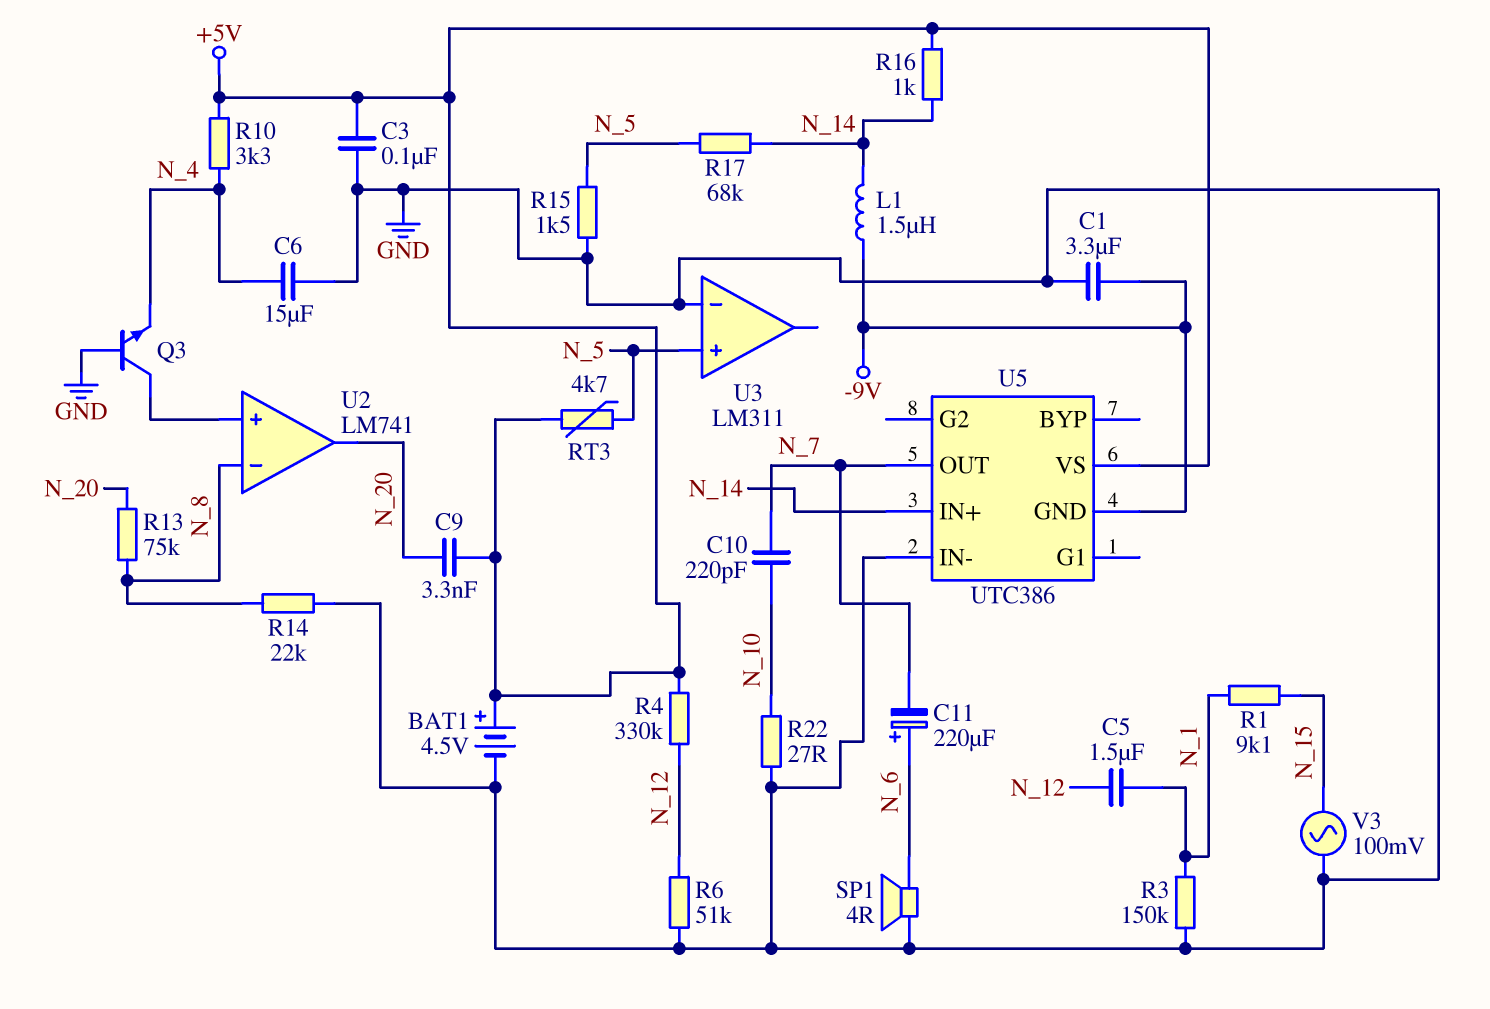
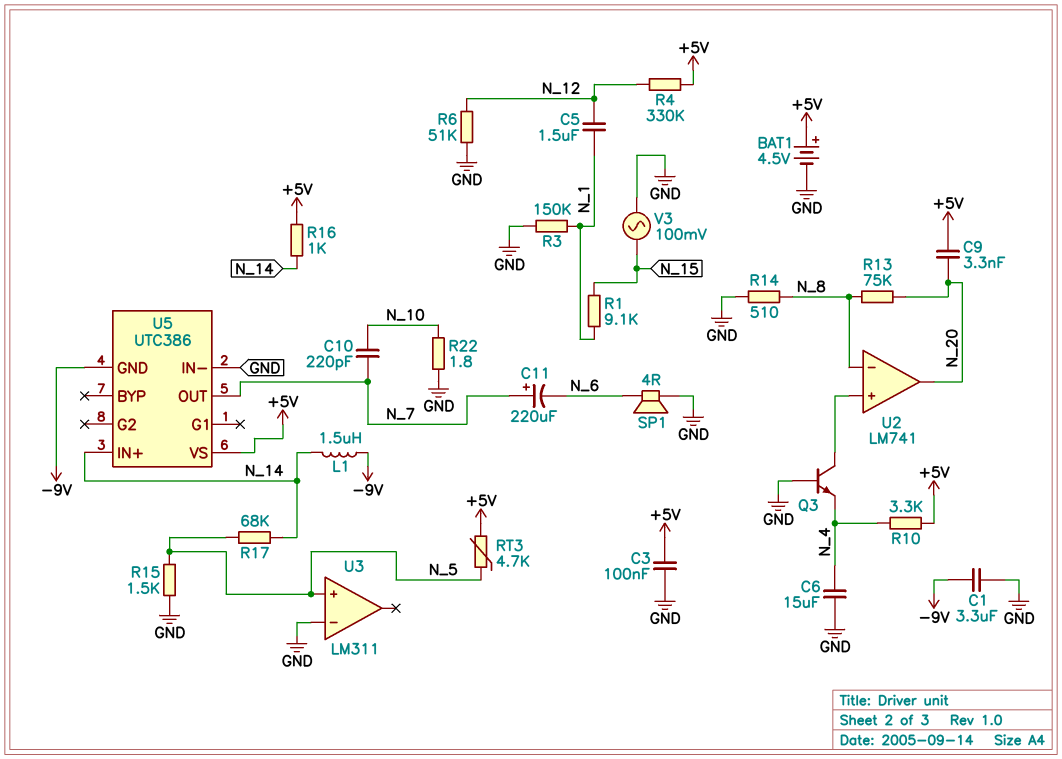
C11: 220uF (plus N_6, minus N_7) -> 220uF (plus N_7, minus N_6)
R14: 22k (GND, N_8) -> 510 (GND, N_8)
R22: 27 (GND, N_10) -> 1.8 (GND, N_10)

